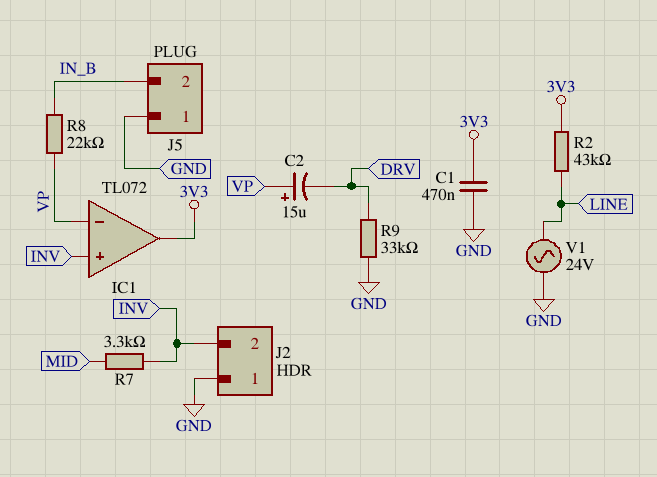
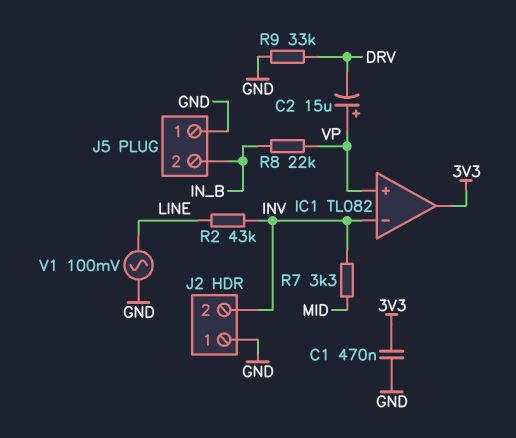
IC1: TL072 -> TL082
IC1 pin in+: INV -> VP
IC1 pin in-: VP -> INV
R2: 43k (3V3, LINE) -> 43k (INV, LINE)
V1: AC 24V (GND, LINE) -> AC 100mV (GND, LINE)

